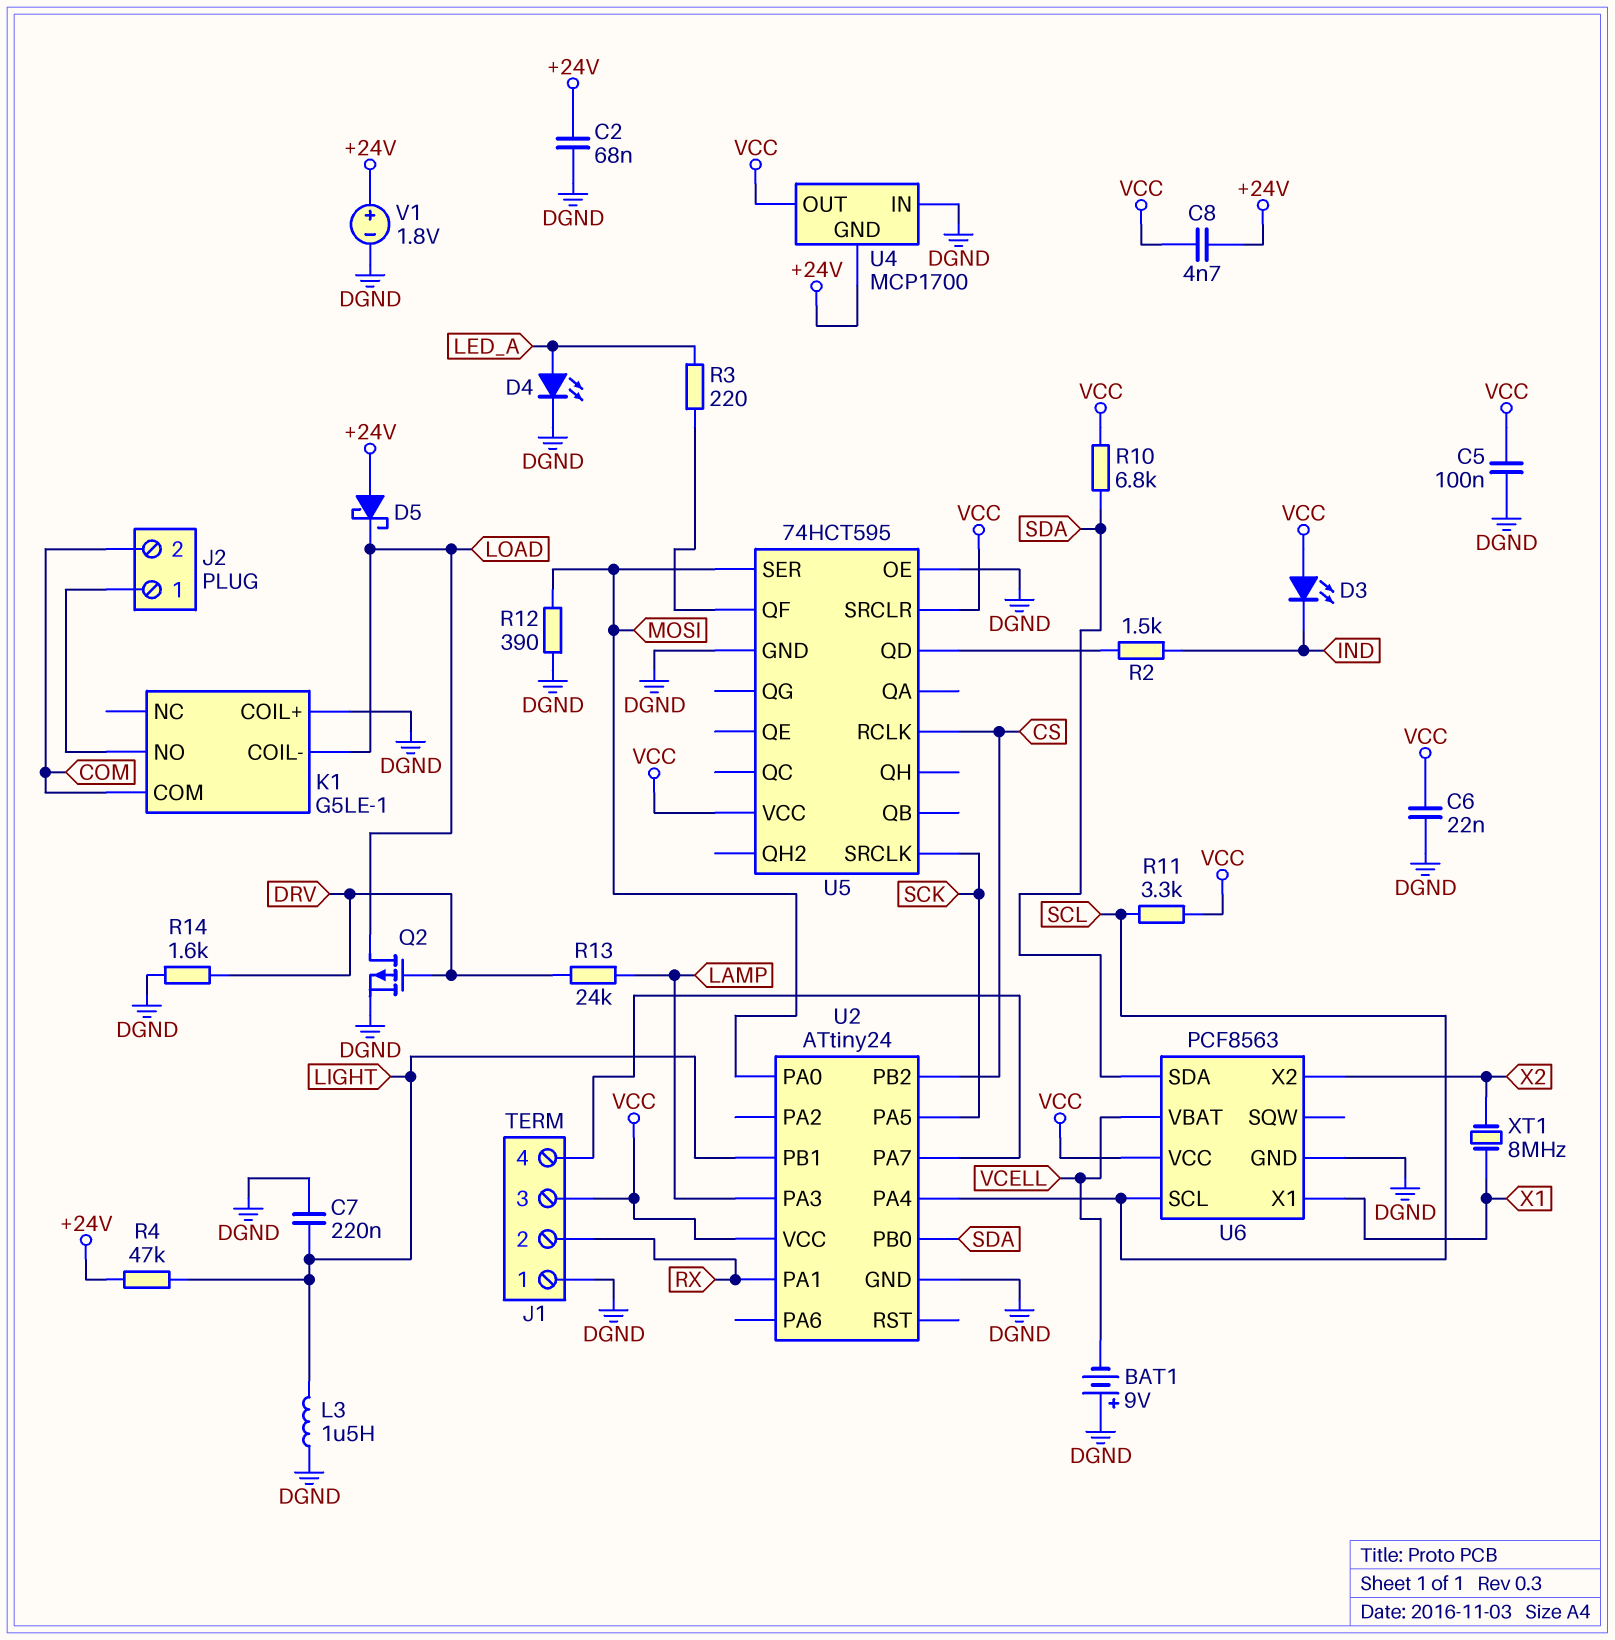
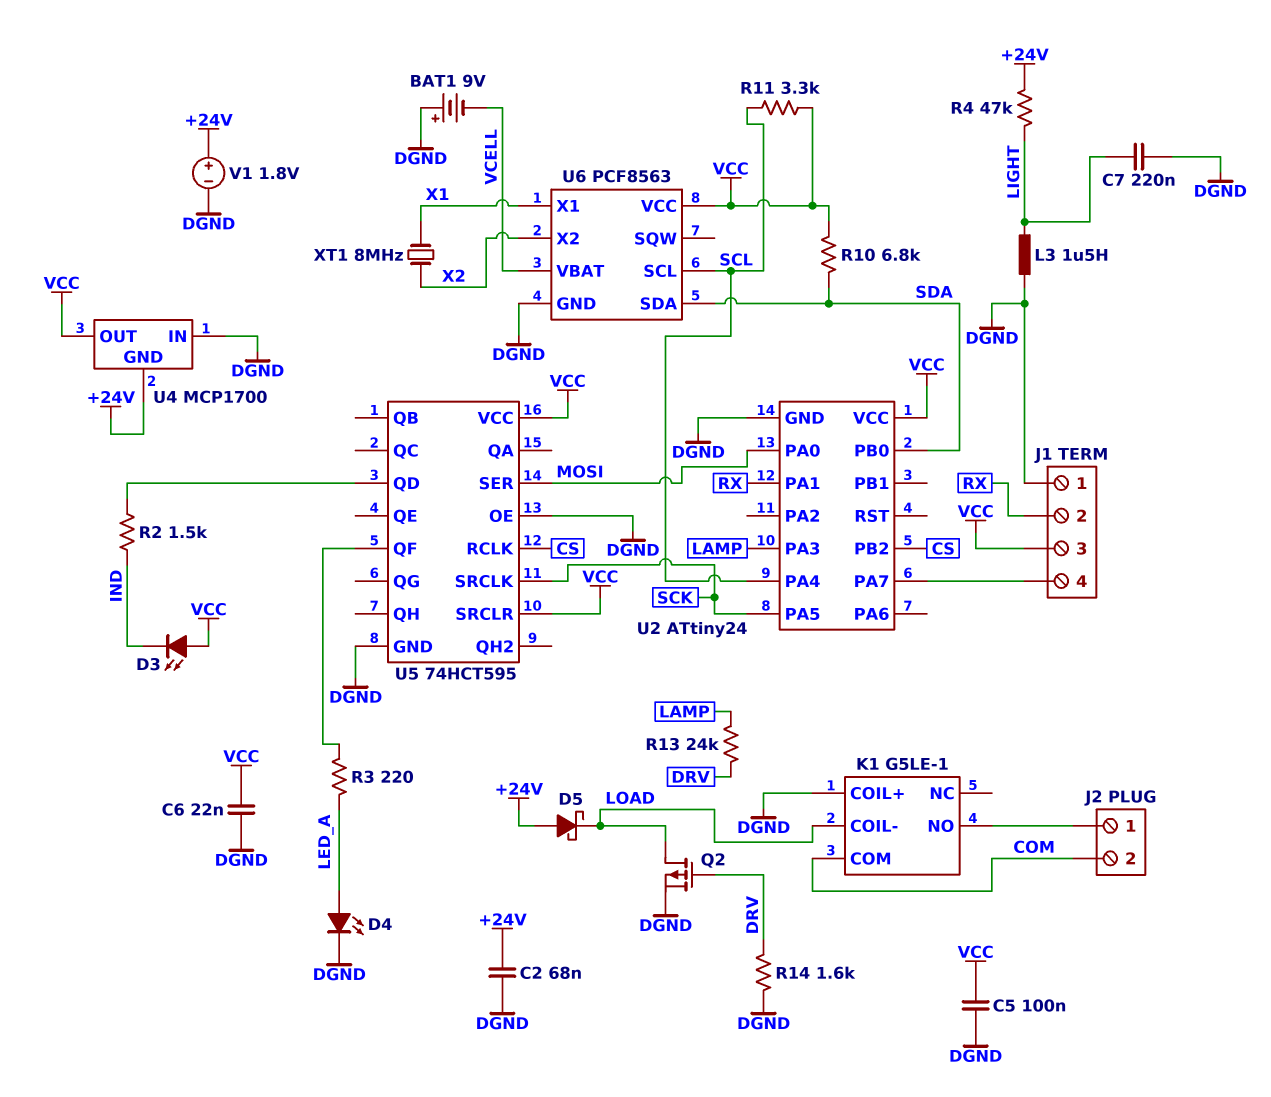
C8: 4.7nF (+24V, VCC) -> none
R12: 390 (DGND, MOSI) -> none
U2 pin PB1: LIGHT -> none

